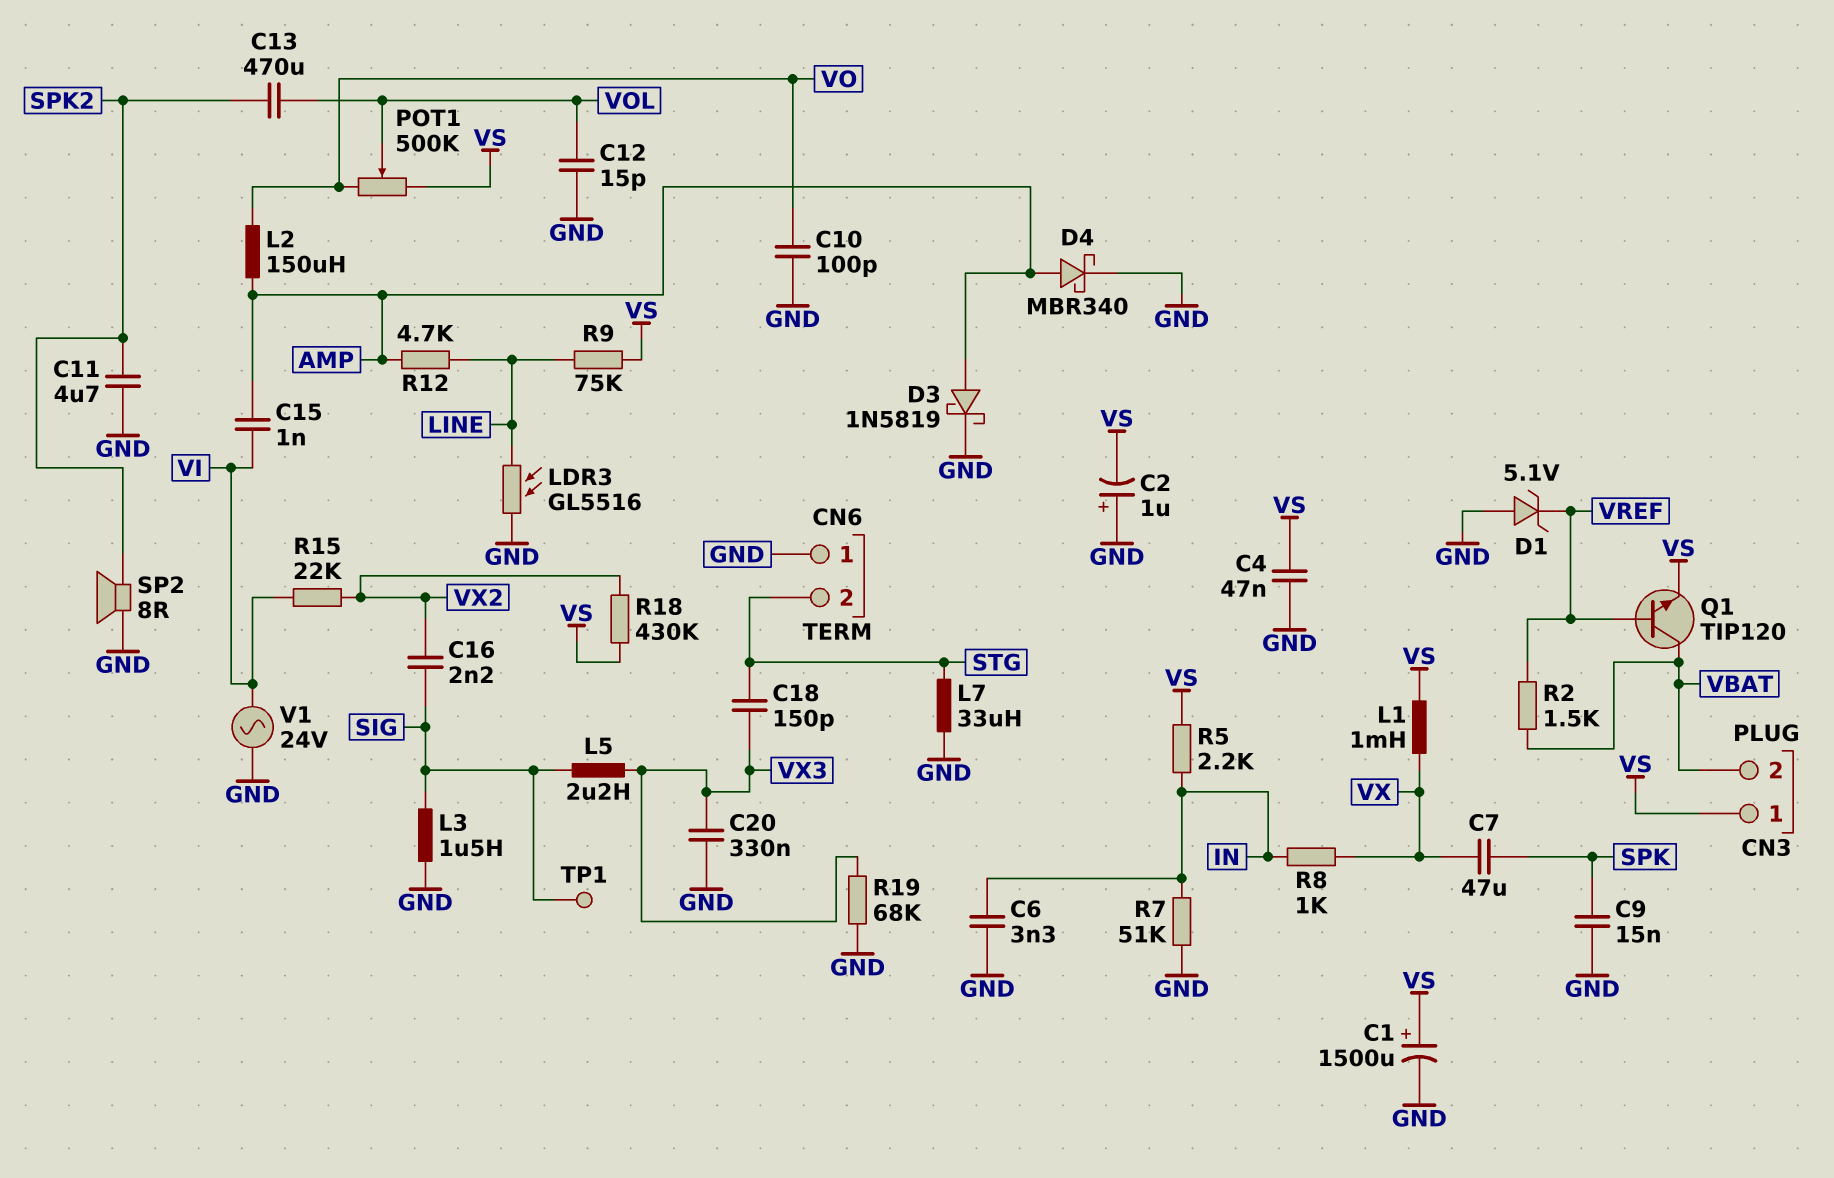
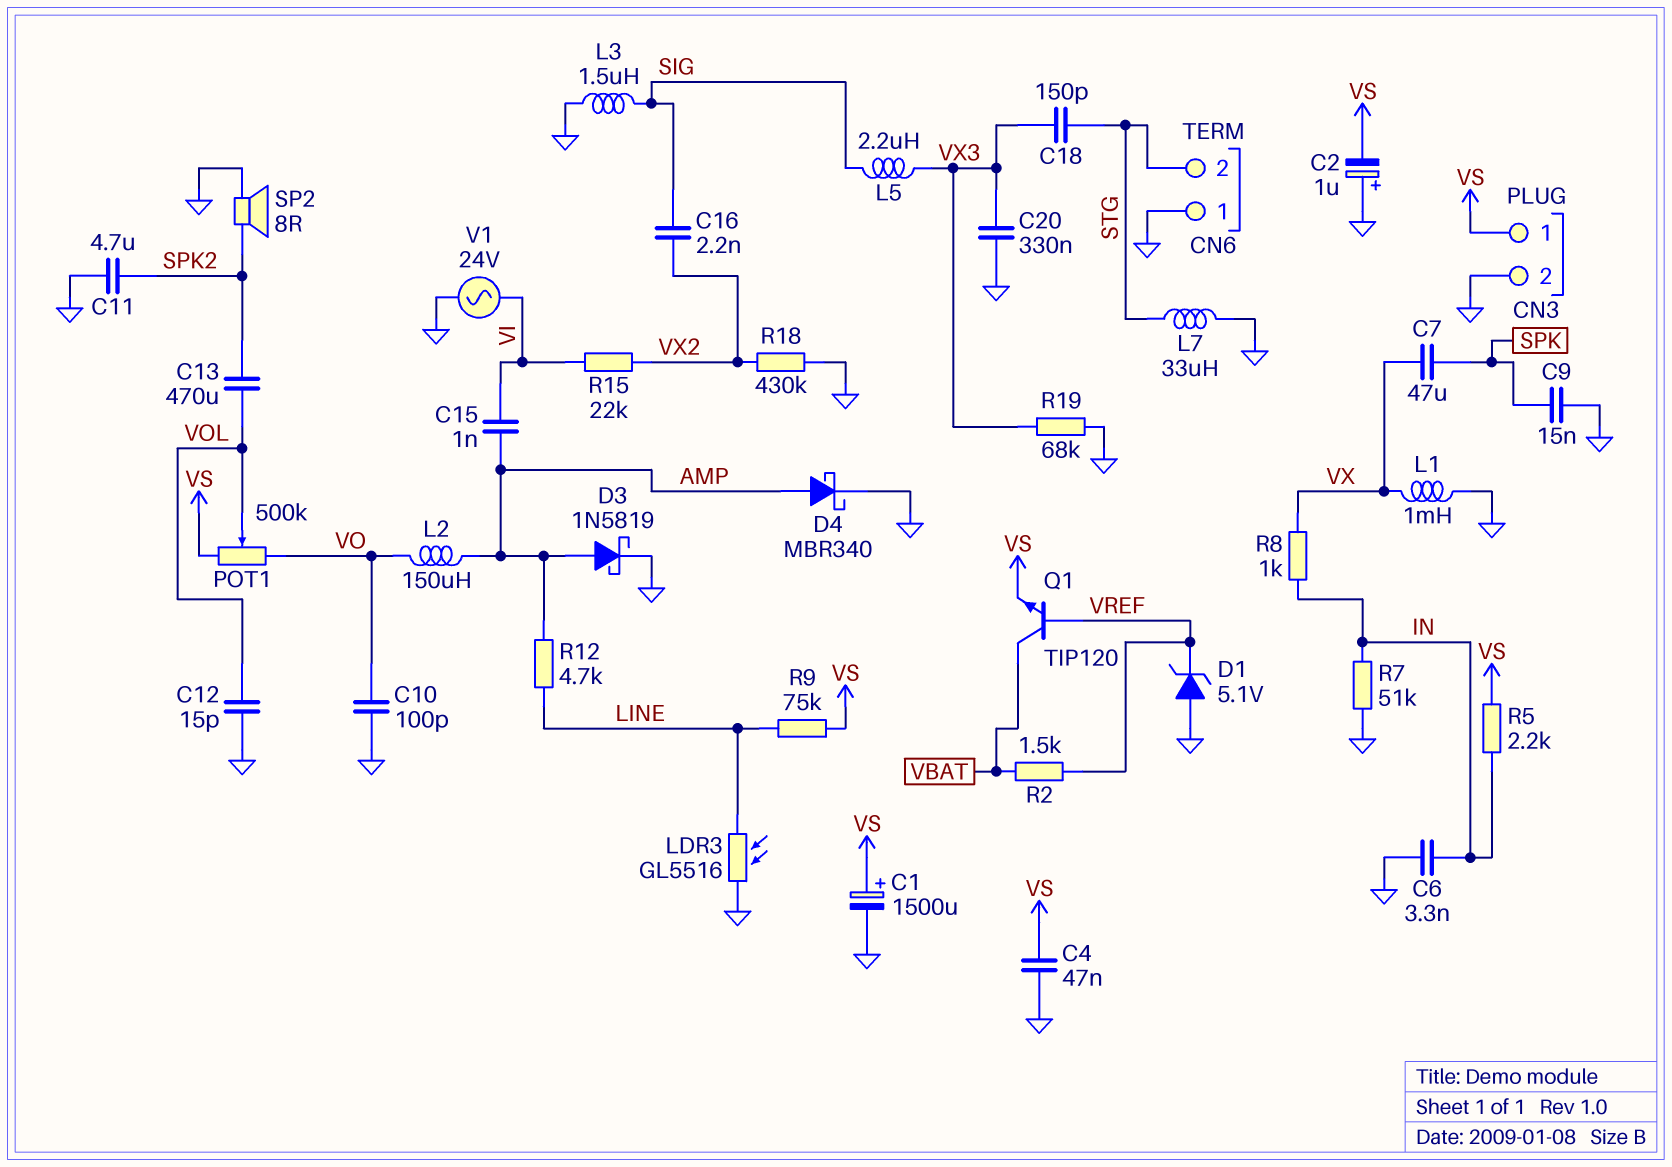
CN3 pin 2: VBAT -> GND
L1: 1mH (VS, VX) -> 1mH (GND, VX)
R18: 430k (VS, VX2) -> 430k (GND, VX2)
TP1: test point (SIG) -> none

